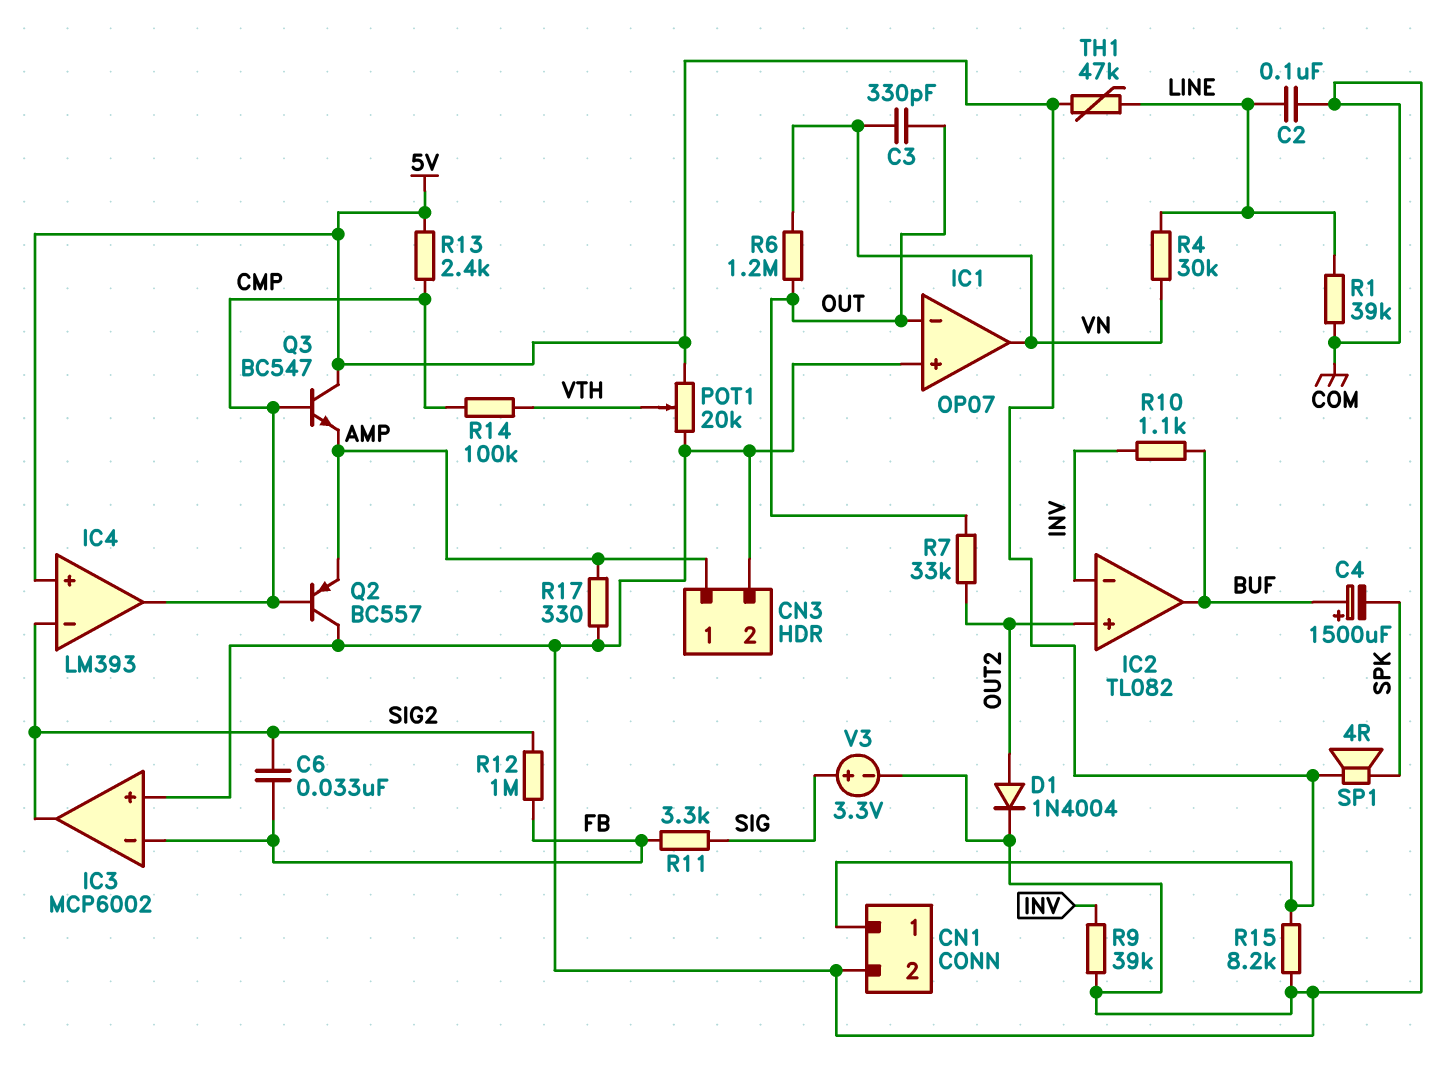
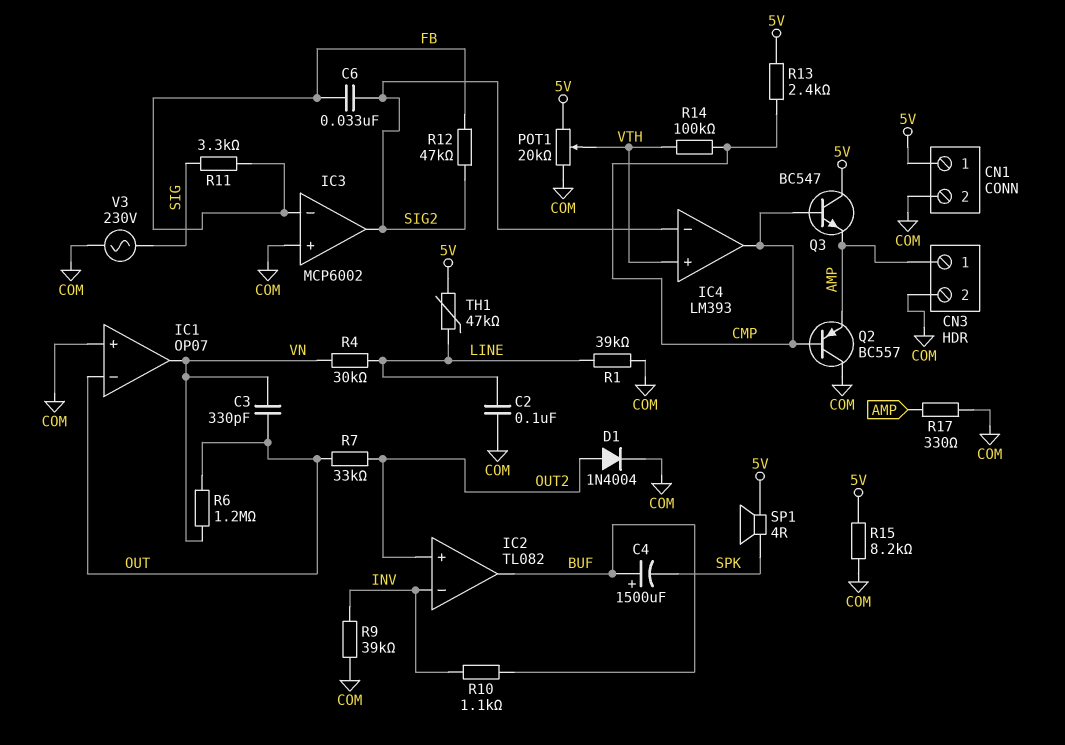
IC4 pin in+: 5V -> VTH
R12: 1M (FB, SIG2) -> 47k (FB, SIG2)
V3: 3.3V (plus SIG, minus COM) -> AC 230V (COM, SIG)

